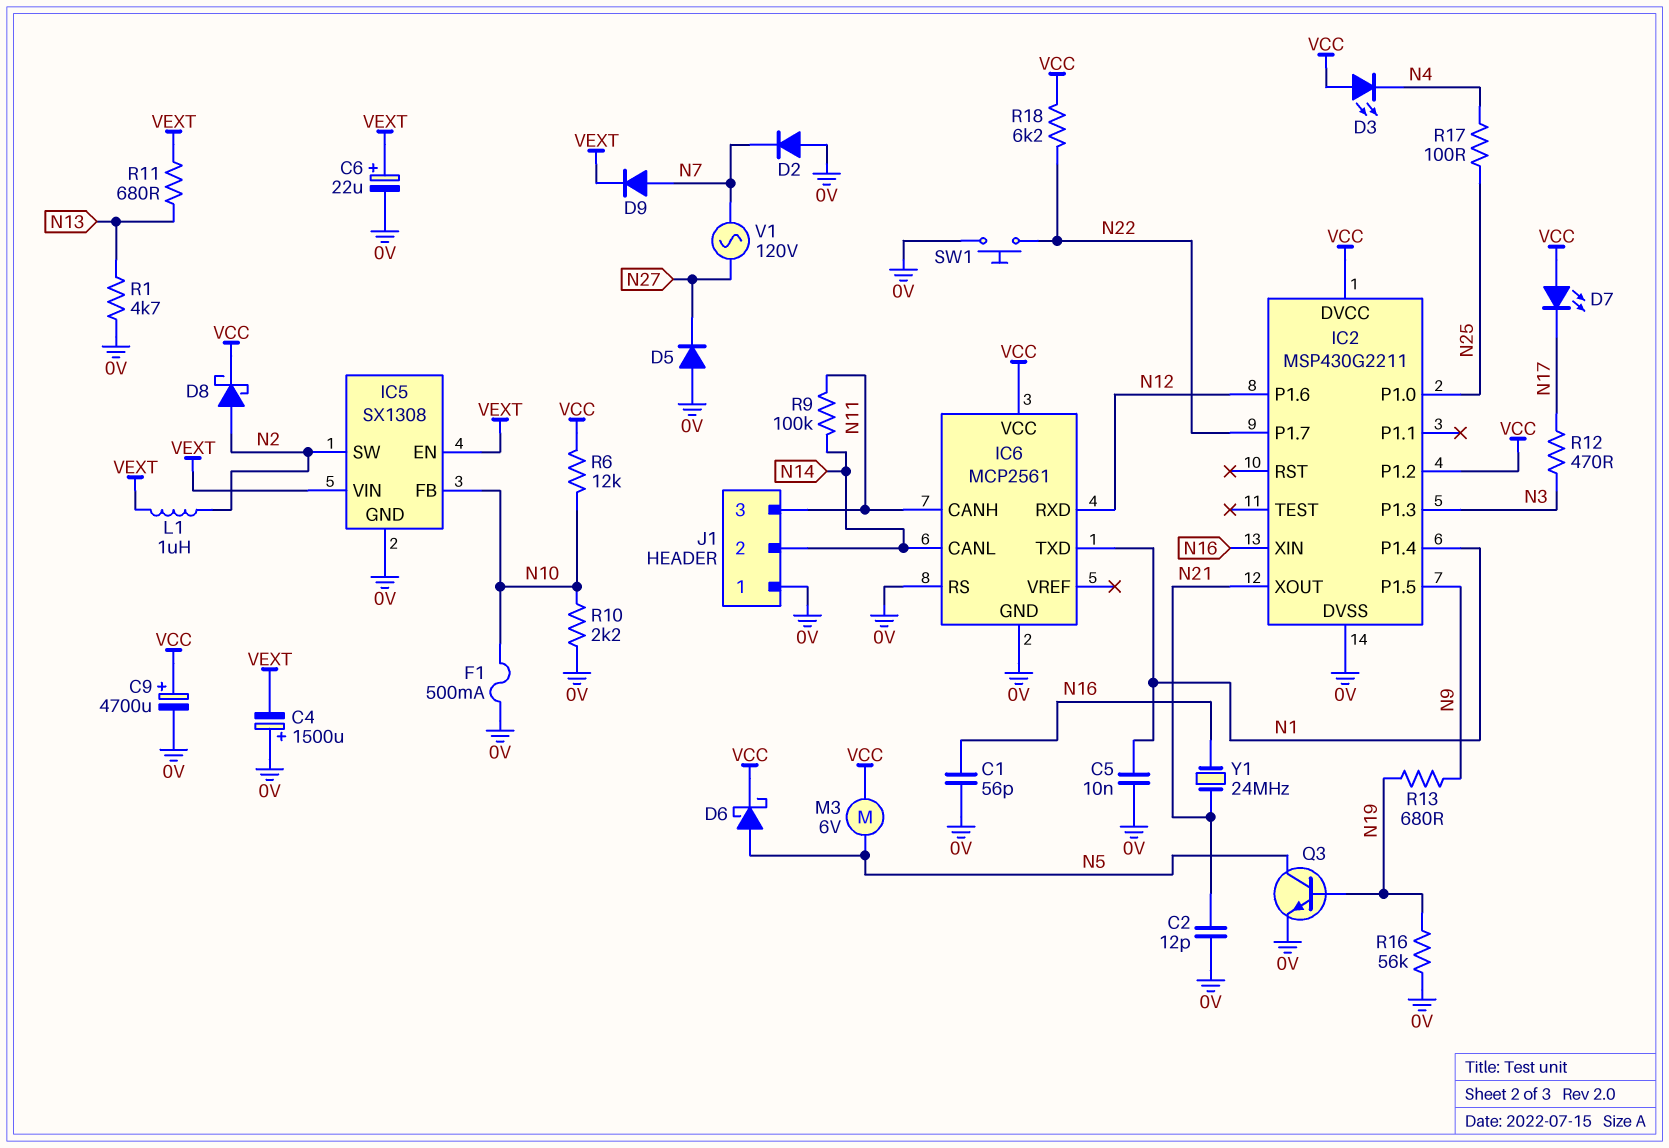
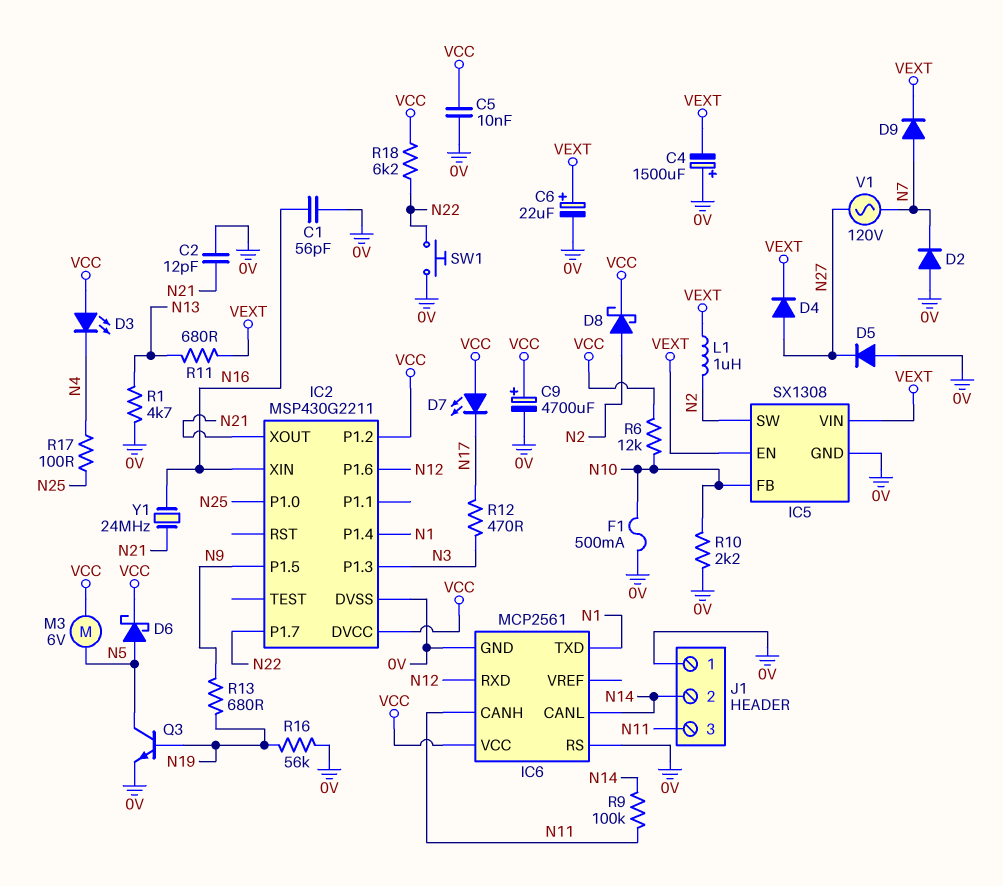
C5: 10nF (0V, N1) -> 10nF (0V, VCC)
D4: none -> diode (A N27, K VEXT)

